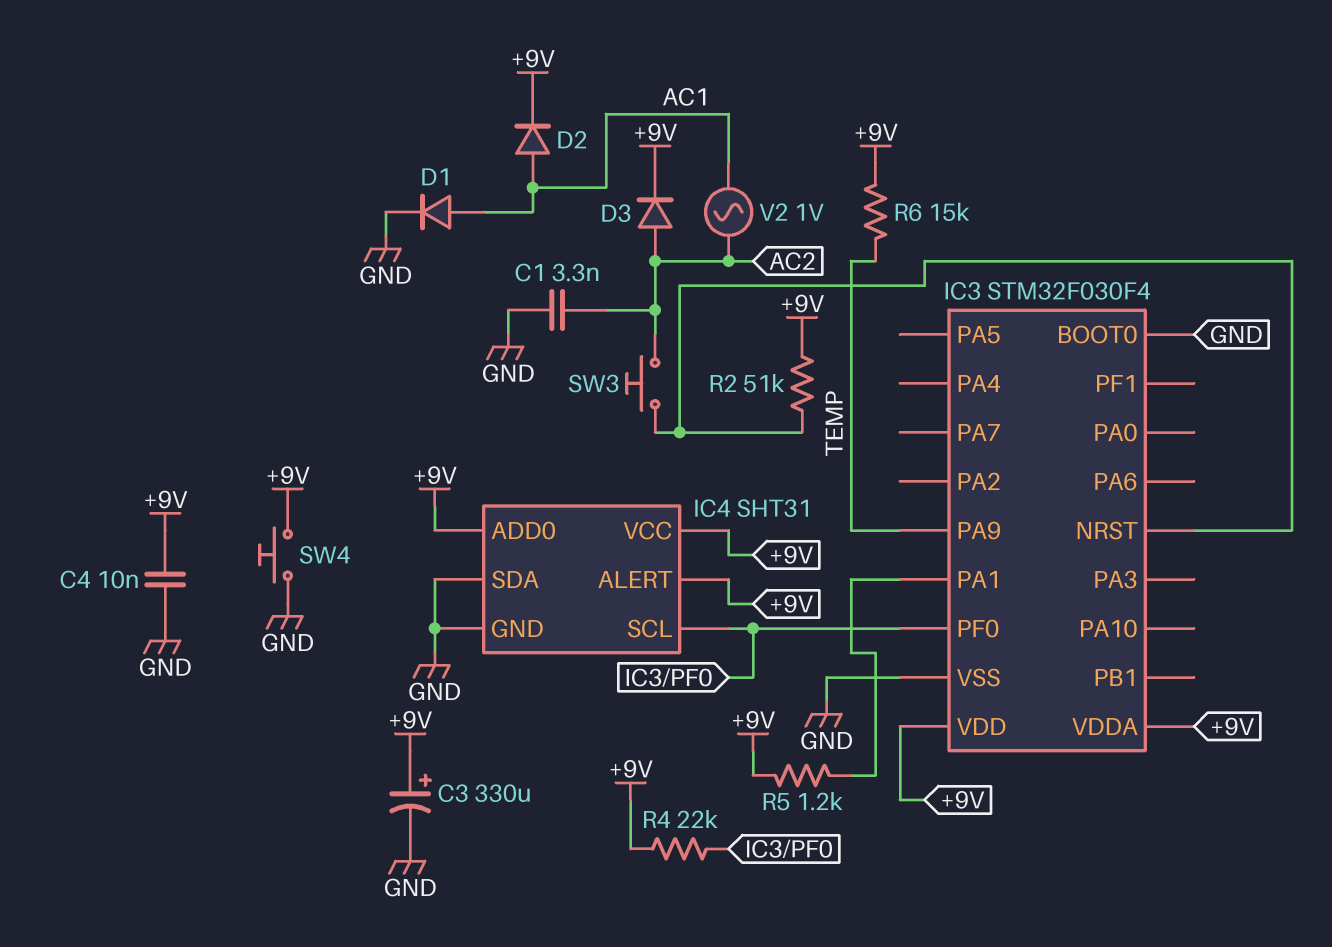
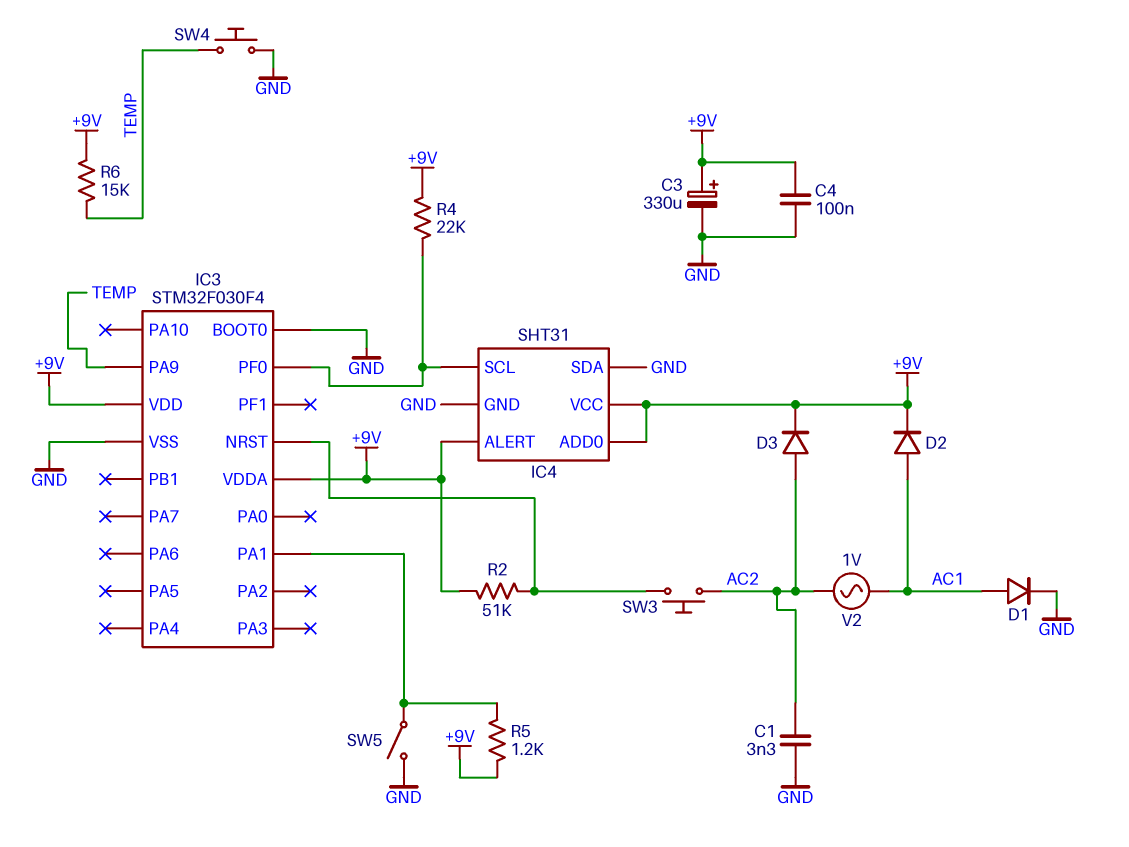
C4: 10nF (+9V, GND) -> 100nF (+9V, GND)
SW4: button (+9V, GND) -> button (GND, TEMP)
SW5: none -> switch (GND, IC3/PA1)

